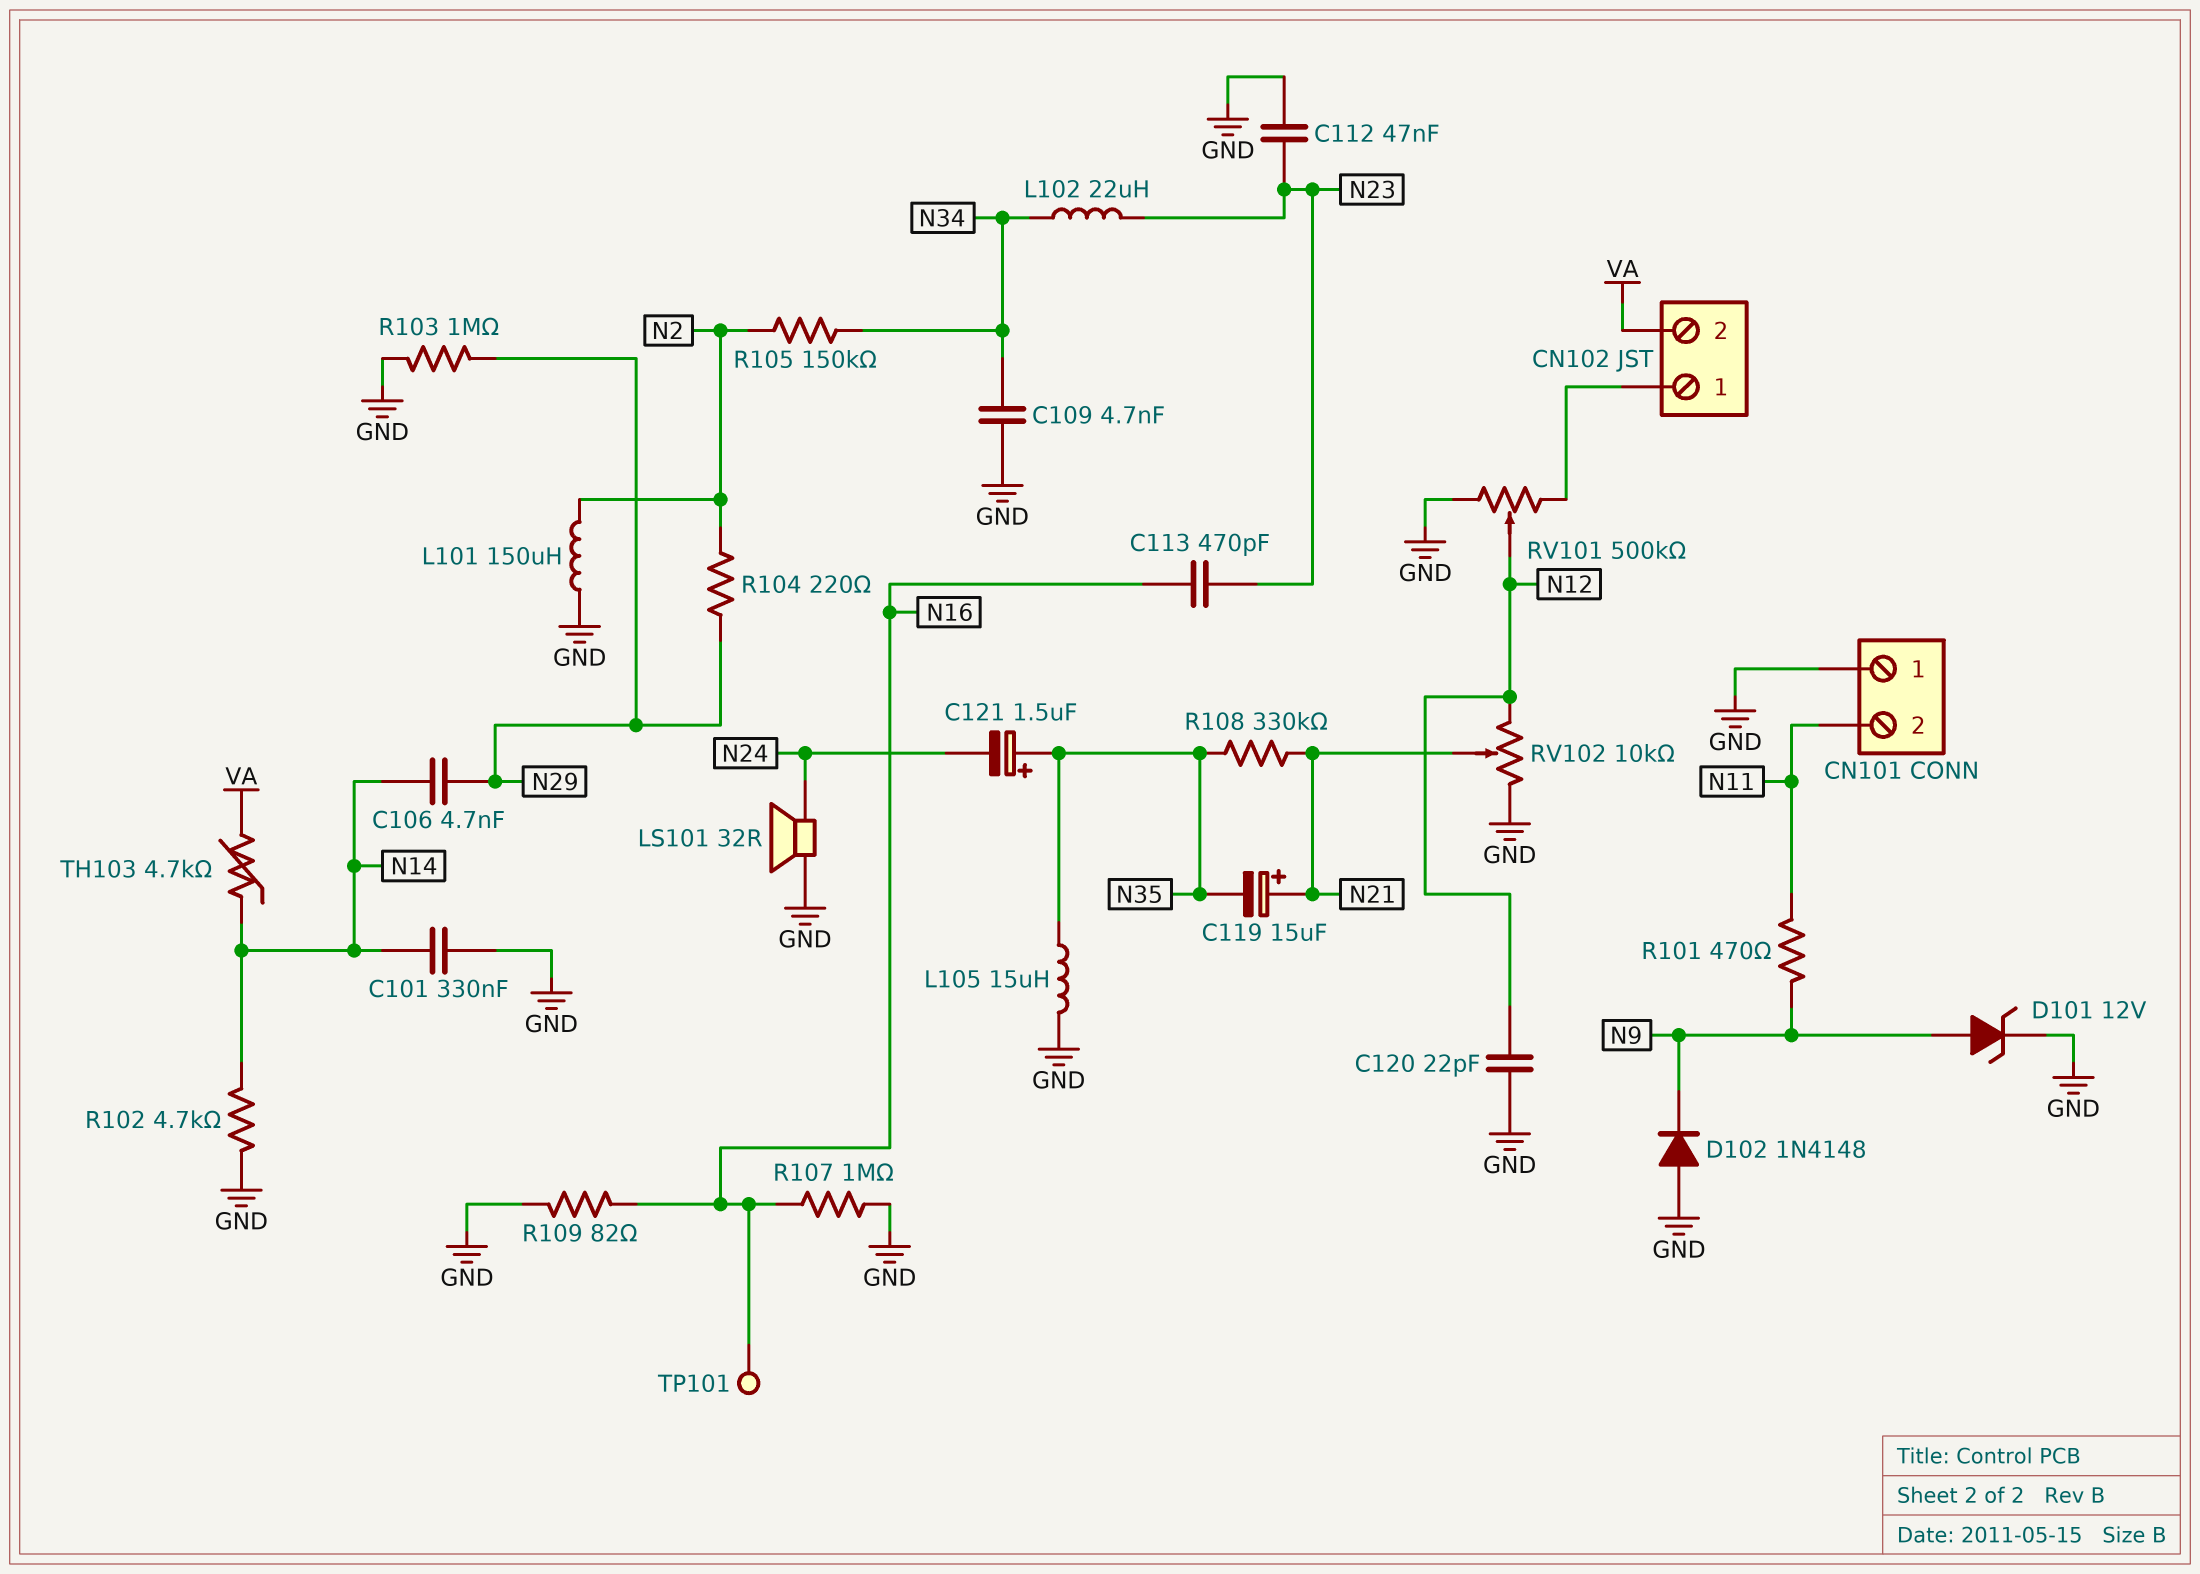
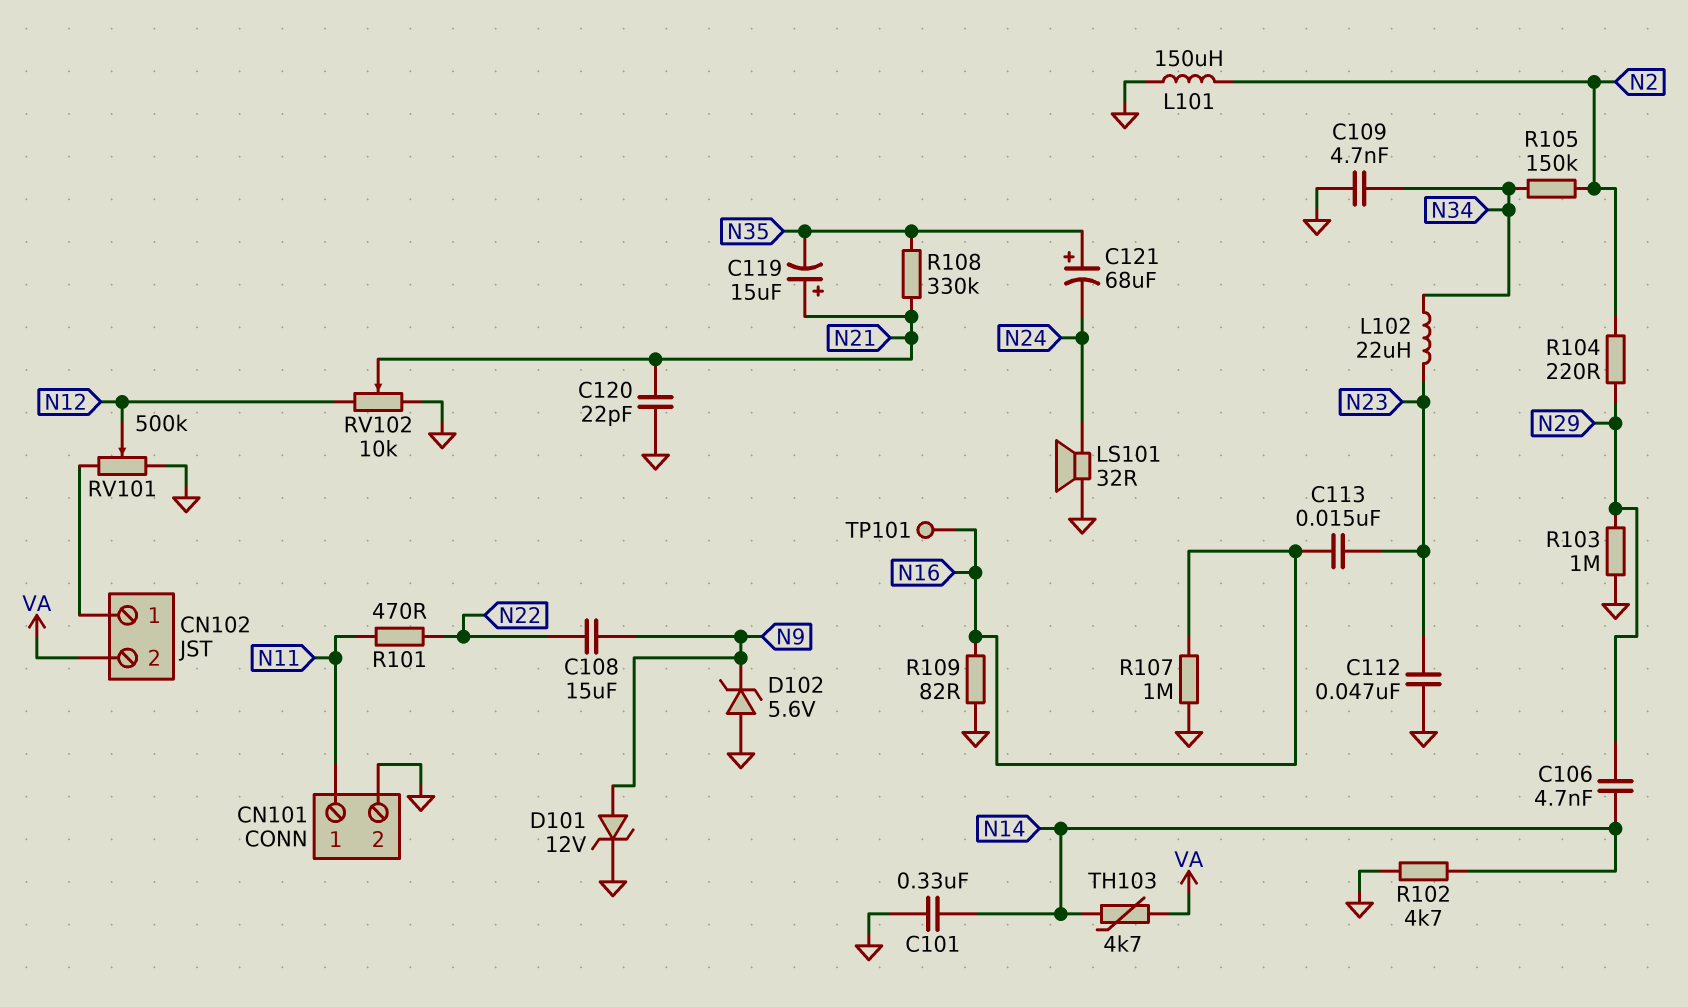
C108: none -> 15uF (N9, N22)
C113: 470pF (N16, N23) -> 15nF (N16, N23)
C120: 22pF (GND, N12) -> 22pF (GND, N21)
C121: 1.5uF (plus N35, minus N24) -> 68uF (plus N35, minus N24)
CN101 pin 1: GND -> N11
CN101 pin 2: N11 -> GND
D102: diode 1N4148 (A GND, K N9) -> zener 5.6V (A GND, K N9)
L105: 15uH (GND, N35) -> none
R101: 470 (N9, N11) -> 470 (N11, N22)

